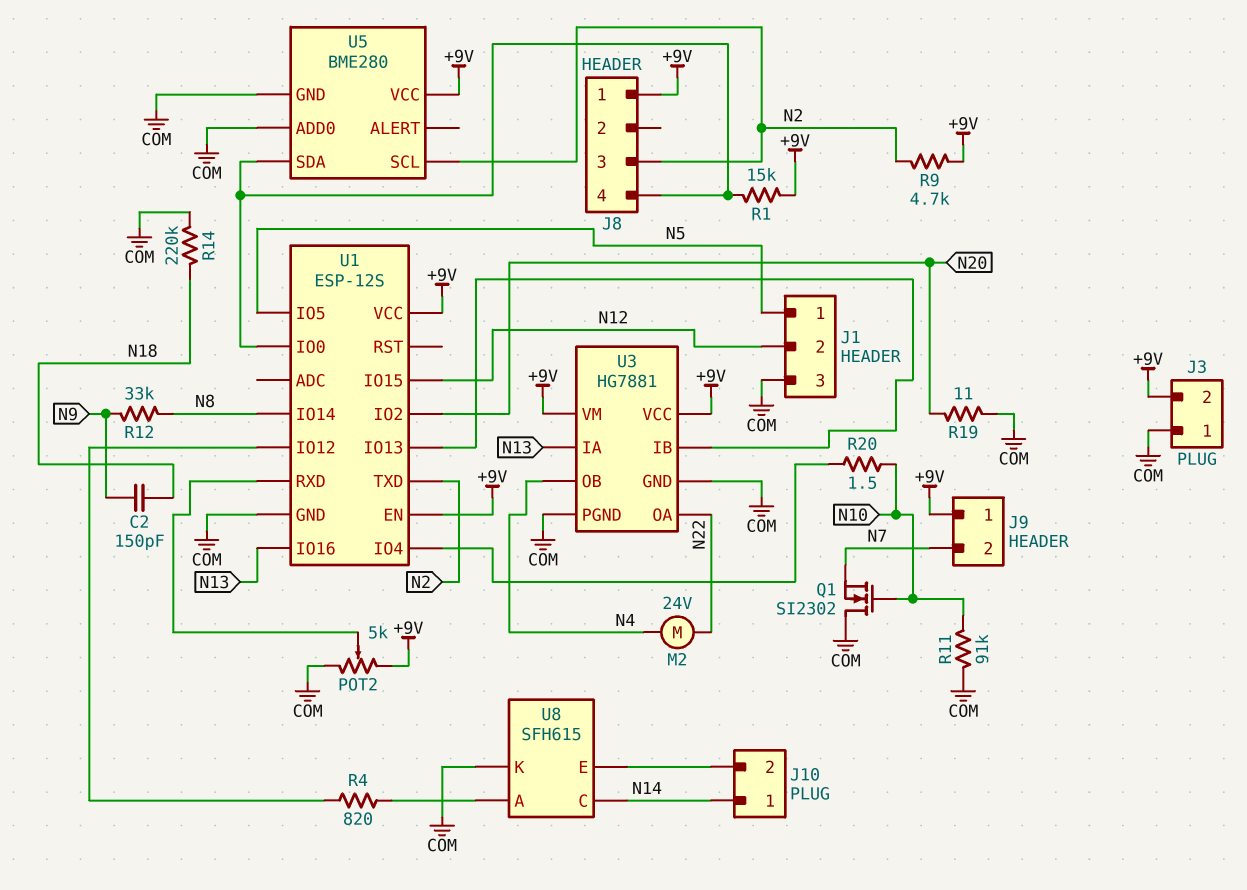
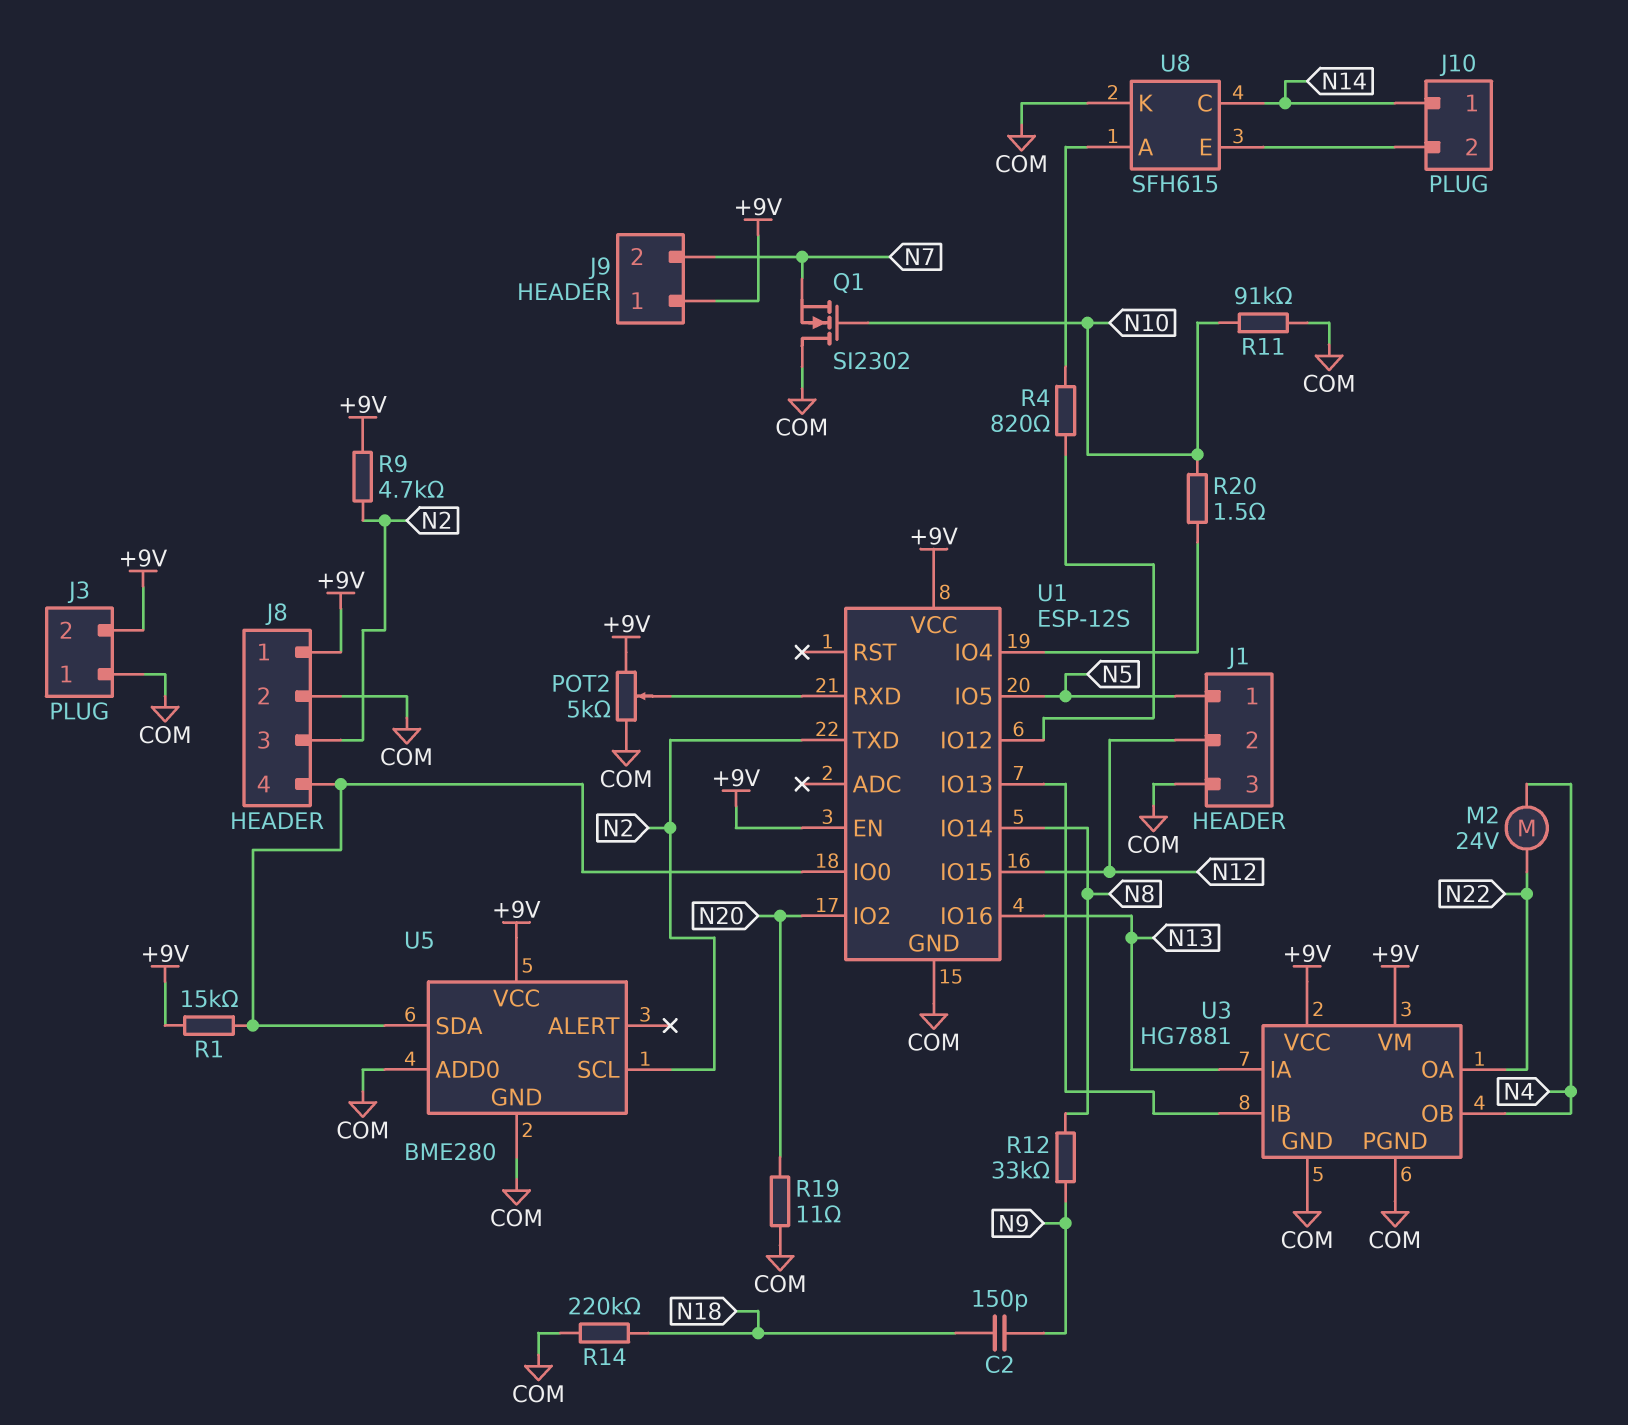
J8 pin 2: none -> COM

